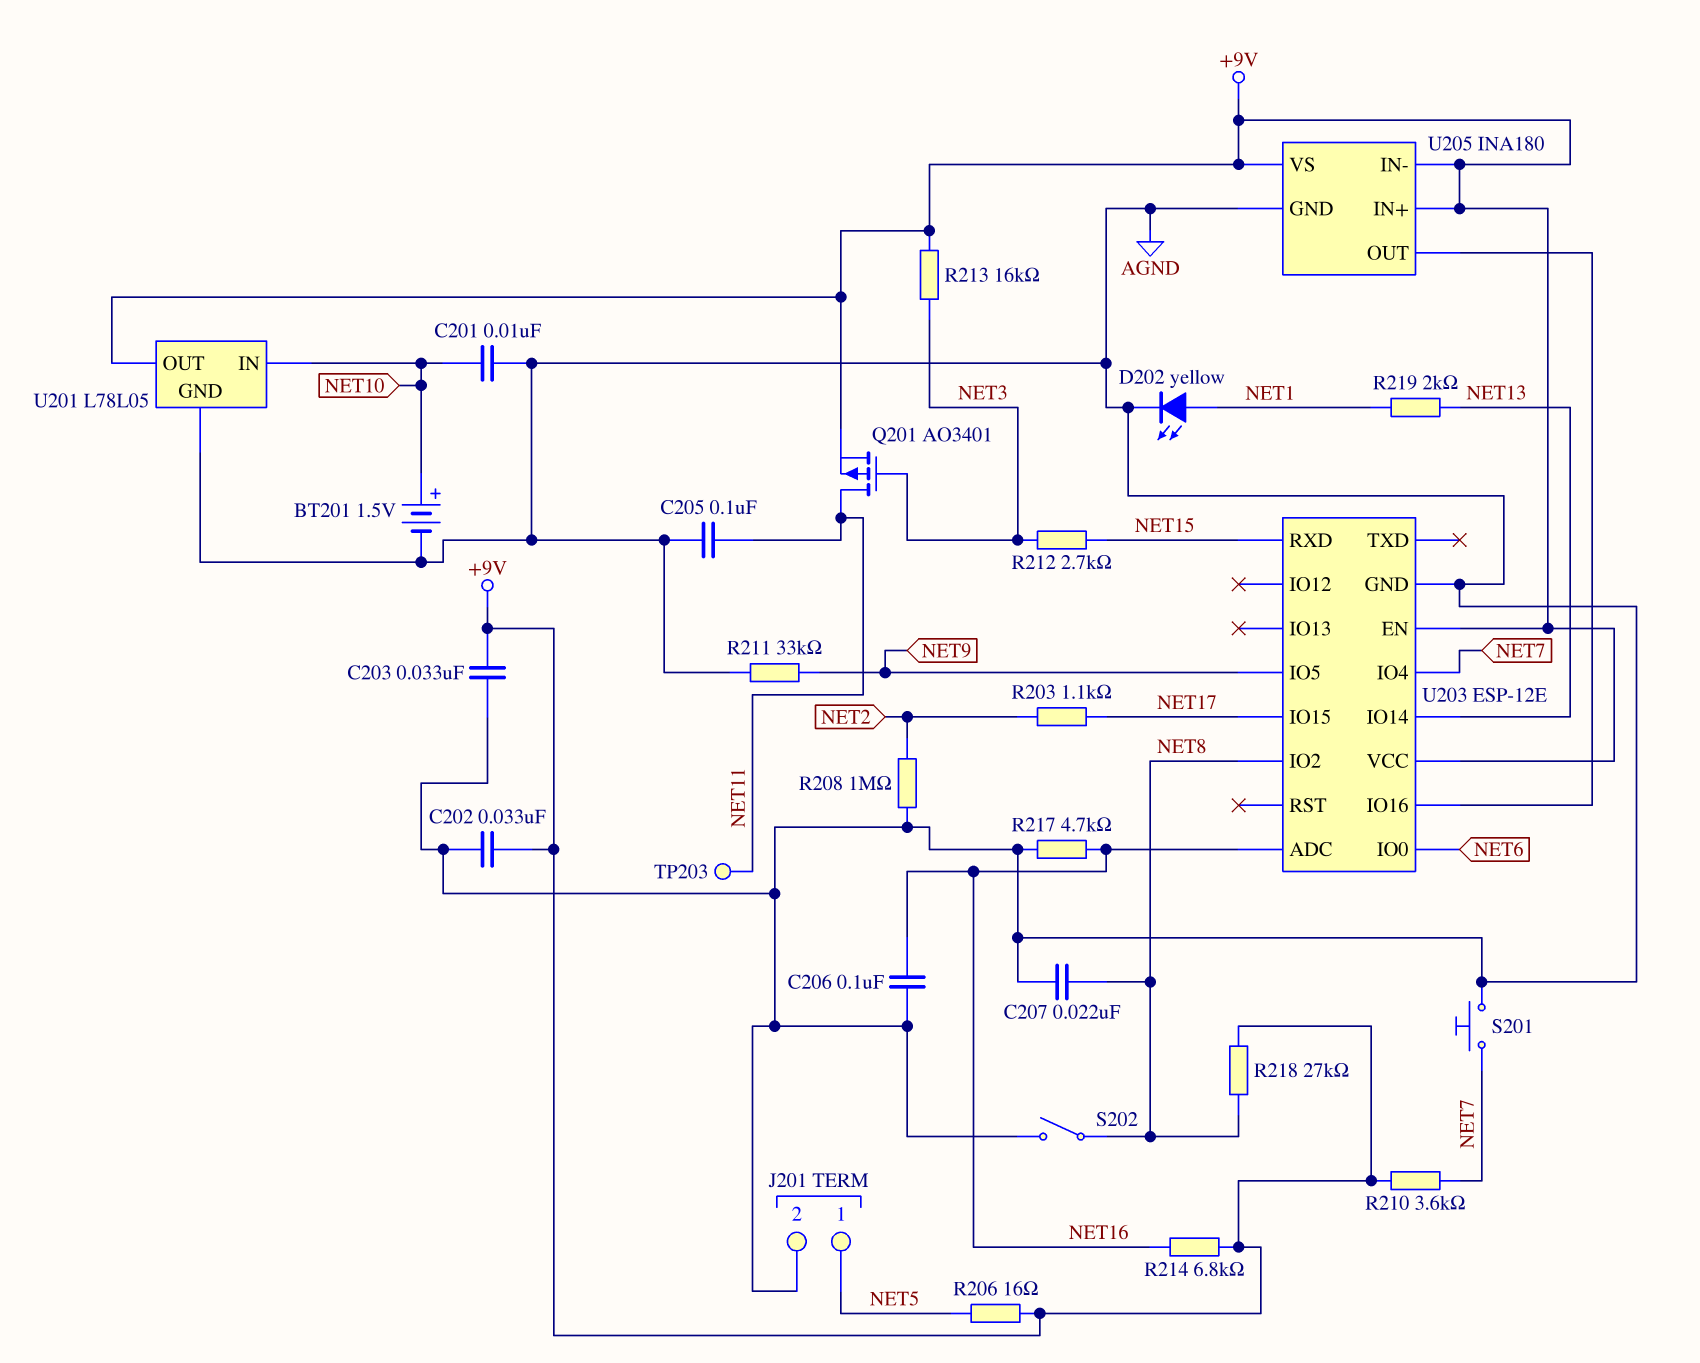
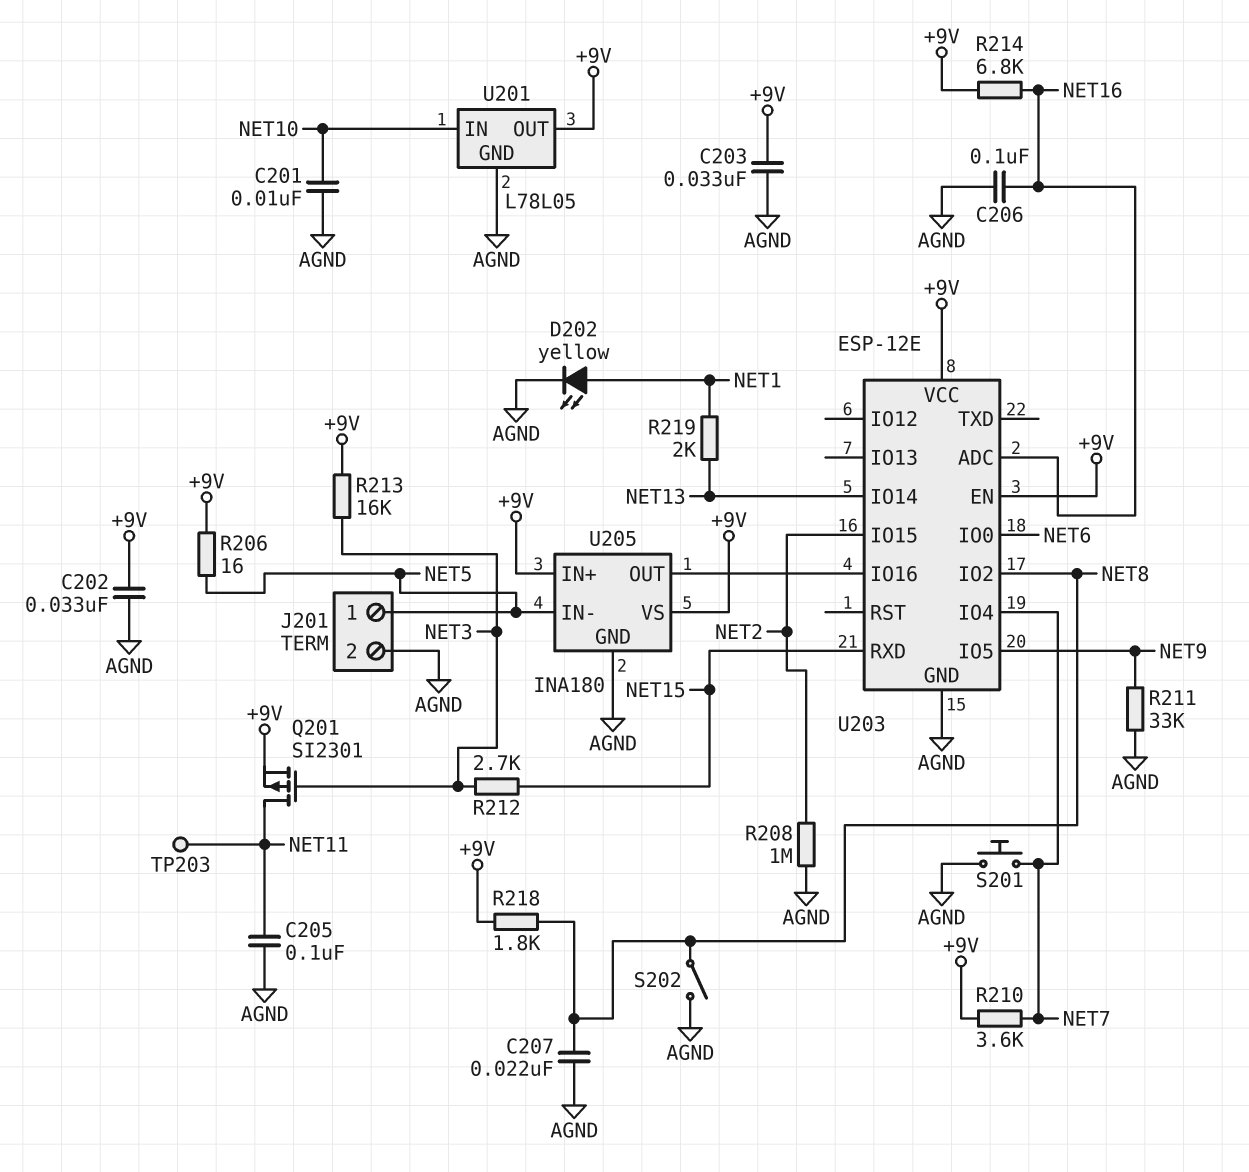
BT201: 1.5V (plus NET10, minus AGND) -> none
Q201: PMOS AO3401 (G NET3, D NET11, S +9V) -> PMOS SI2301 (G NET3, D NET11, S +9V)
R203: 1.1k (NET2, NET17) -> none
R217: 4.7k (AGND, NET16) -> none
R218: 27k (+9V, NET8) -> 1.8k (+9V, NET8)
U203 pin IO15: NET17 -> NET2
U205 pin IN-: +9V -> NET5

